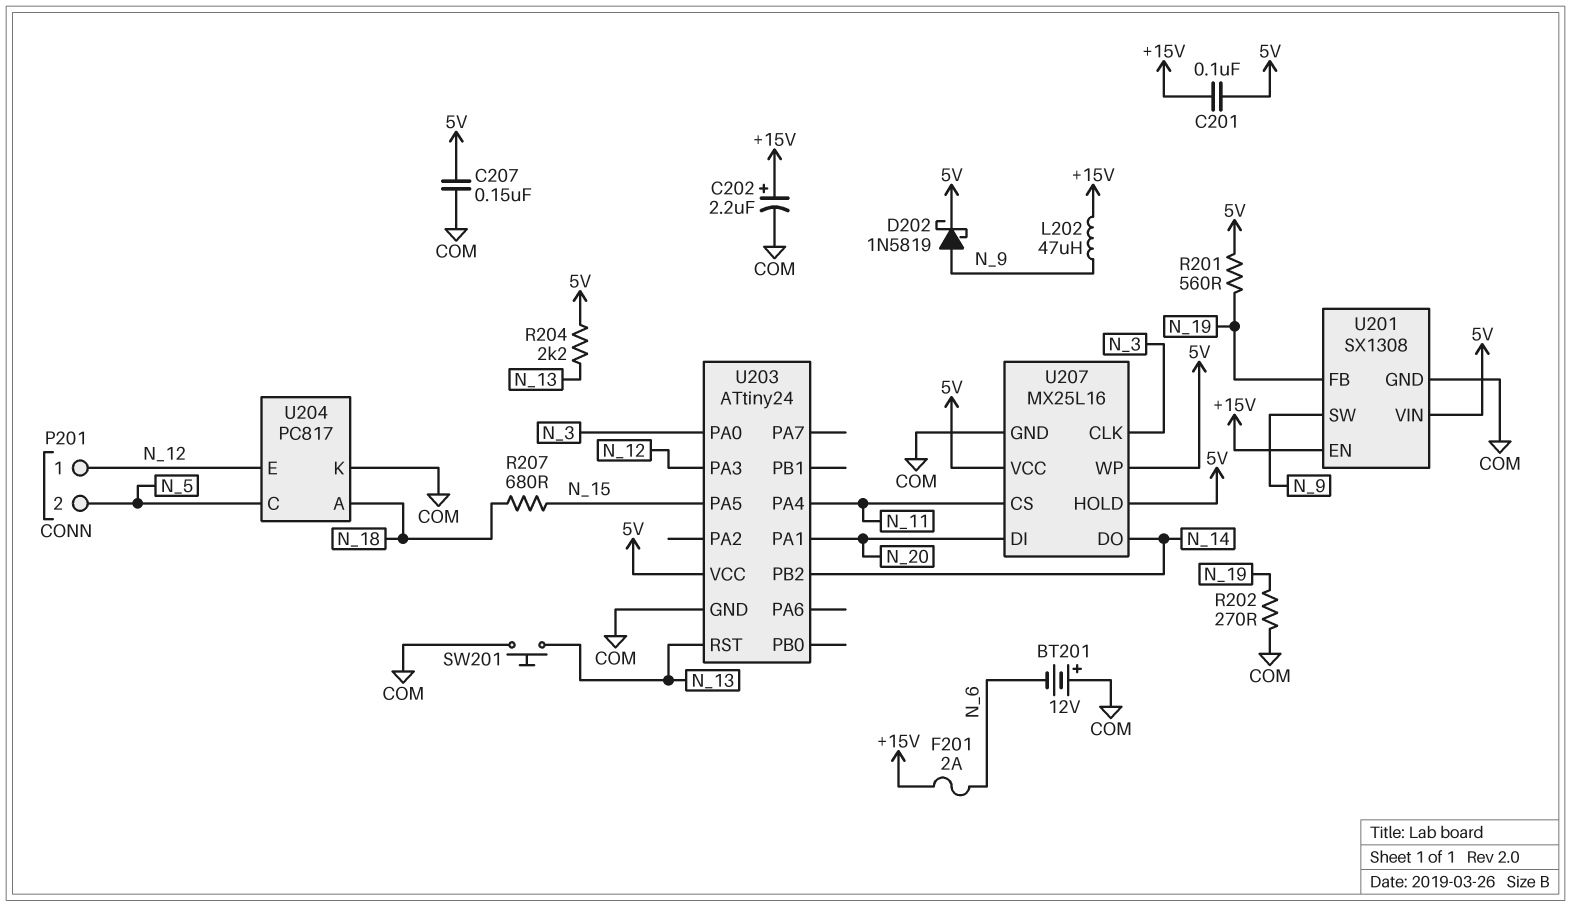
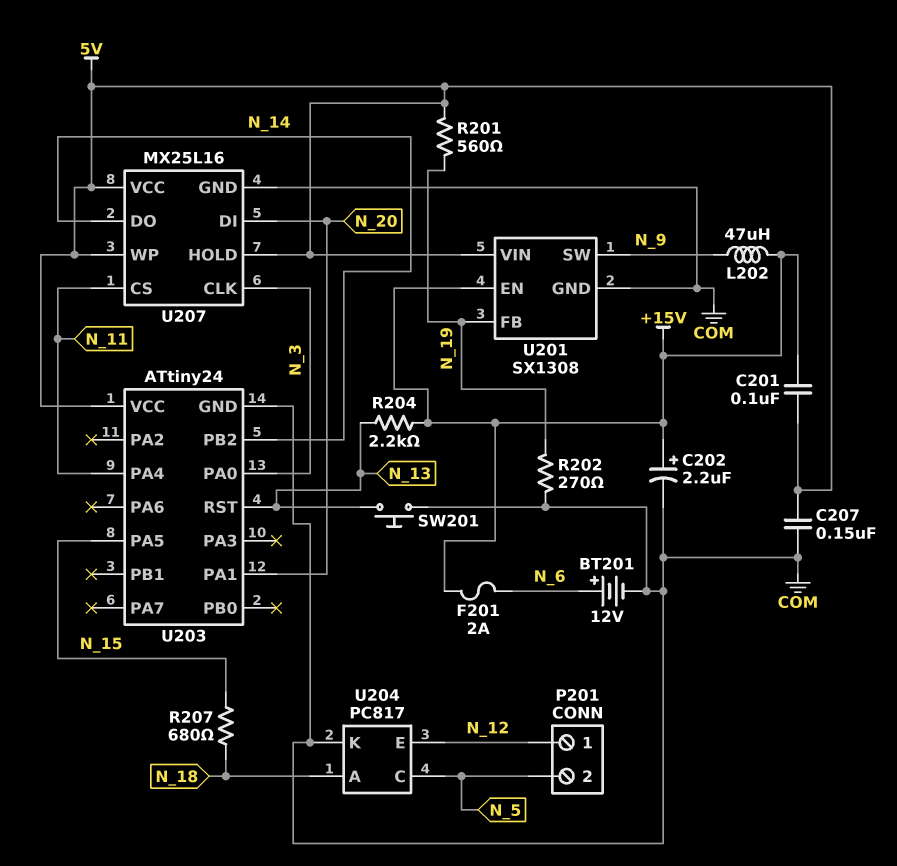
BT201: 12V (plus COM, minus N_6) -> 12V (plus N_6, minus COM)
D202: schottky 1N5819 (A N_9, K 5V) -> none
R204: 2.2k (5V, N_13) -> 2.2k (+15V, N_13)
U203 pin PA3: N_12 -> none

